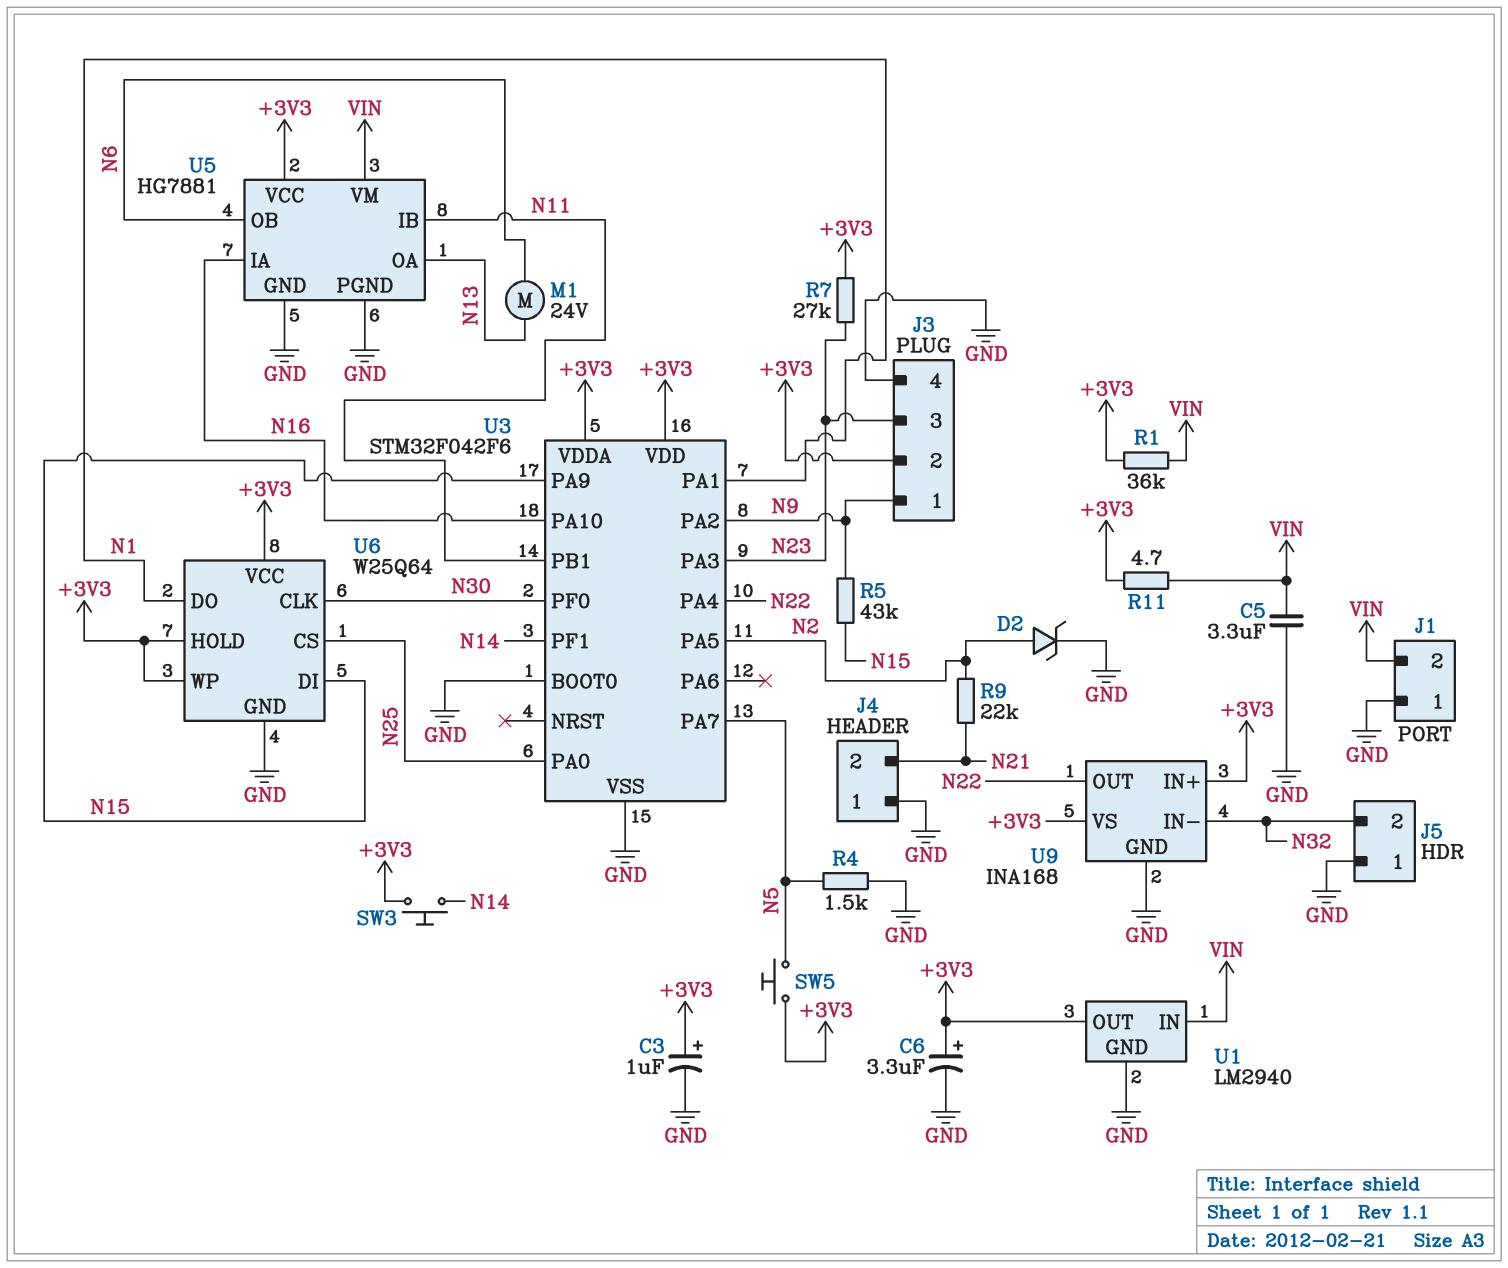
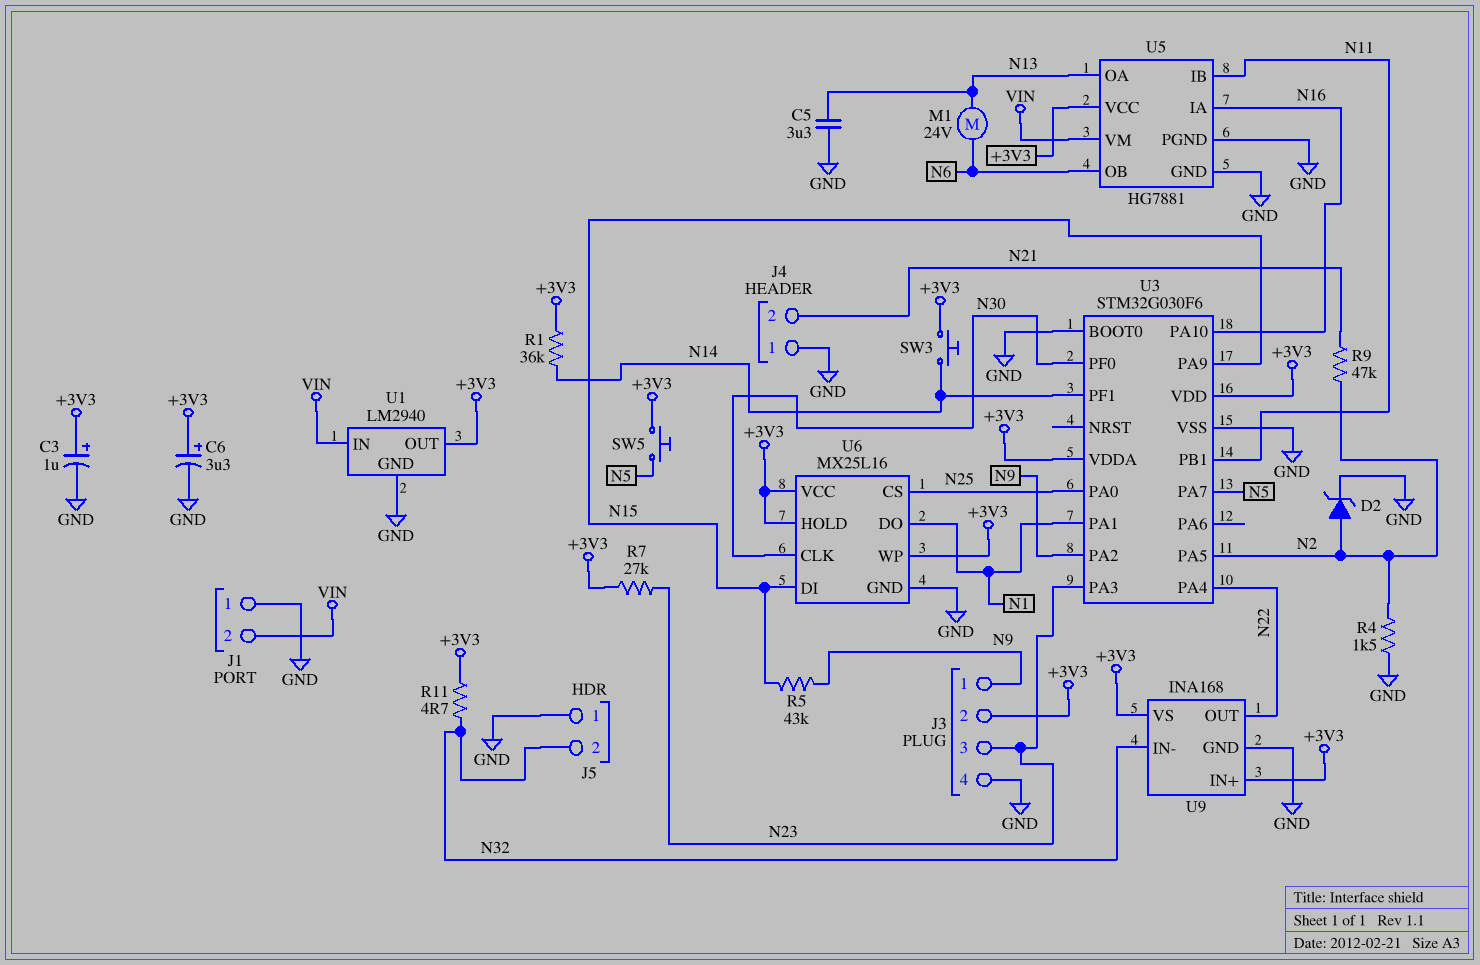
C5: 3.3uF (GND, VIN) -> 3.3uF (GND, N13)
R1: 36k (+3V3, VIN) -> 36k (+3V3, N14)
R4: 1.5k (GND, N5) -> 1.5k (GND, N2)
R9: 22k (N2, N21) -> 47k (N2, N21)
R11: 4.7 (+3V3, VIN) -> 4.7 (+3V3, N32)
U3: STM32F042F6 -> STM32G030F6
U6: W25Q64 -> MX25L16

